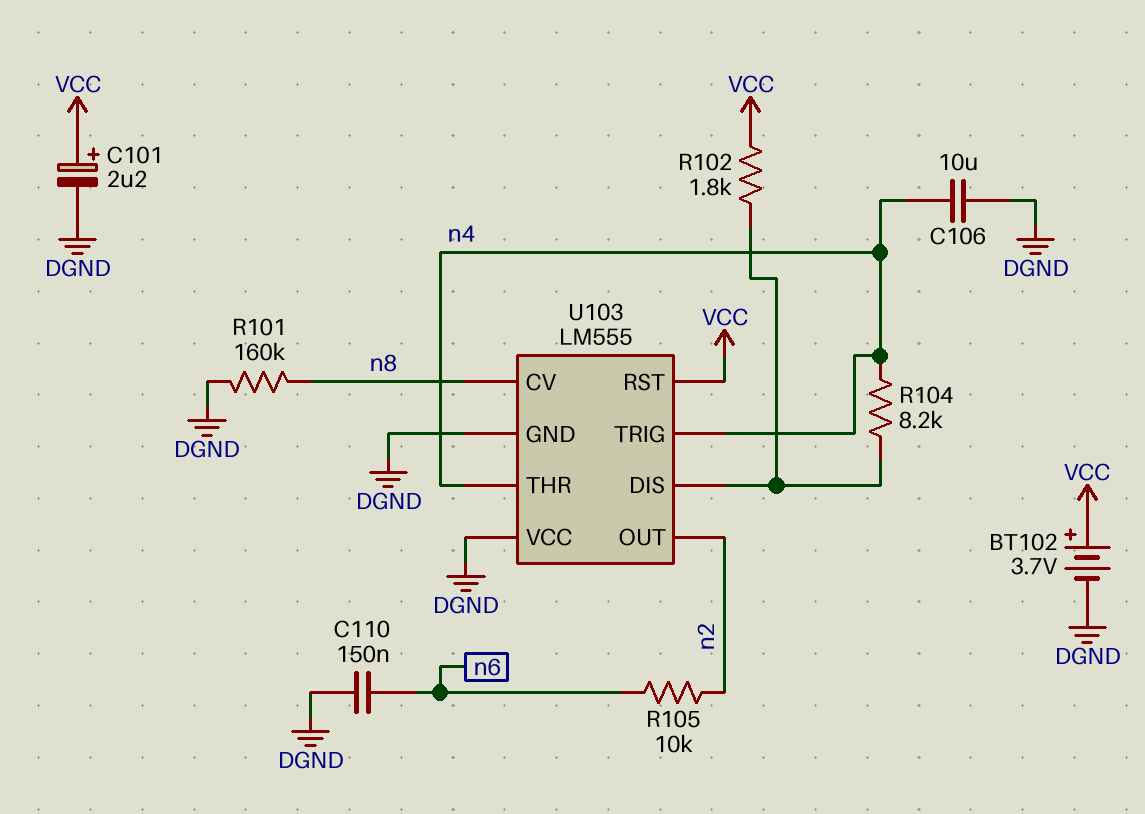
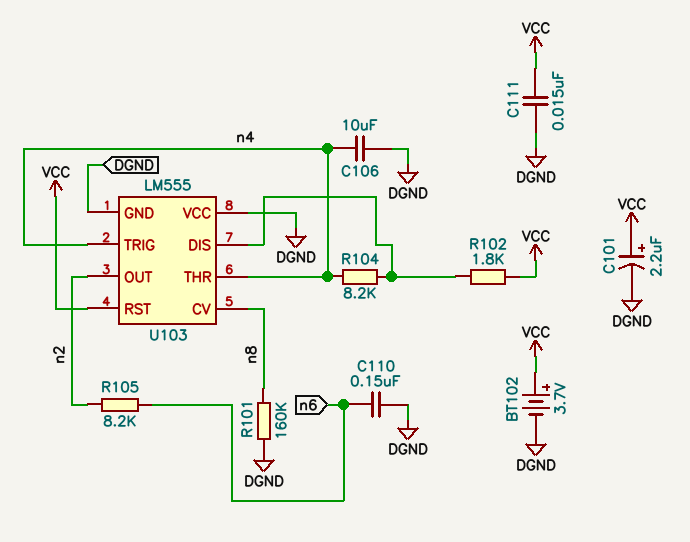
C111: none -> 15nF (DGND, VCC)
R105: 10k (n2, n6) -> 8.2k (n2, n6)

